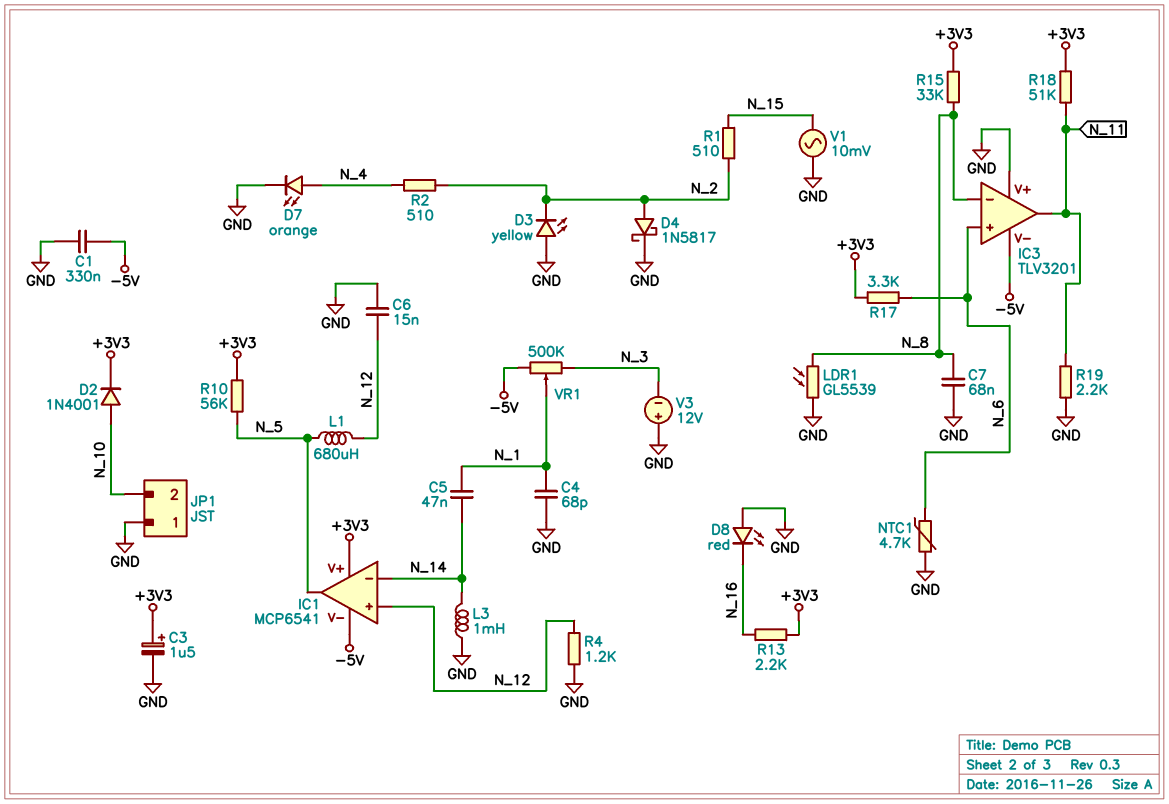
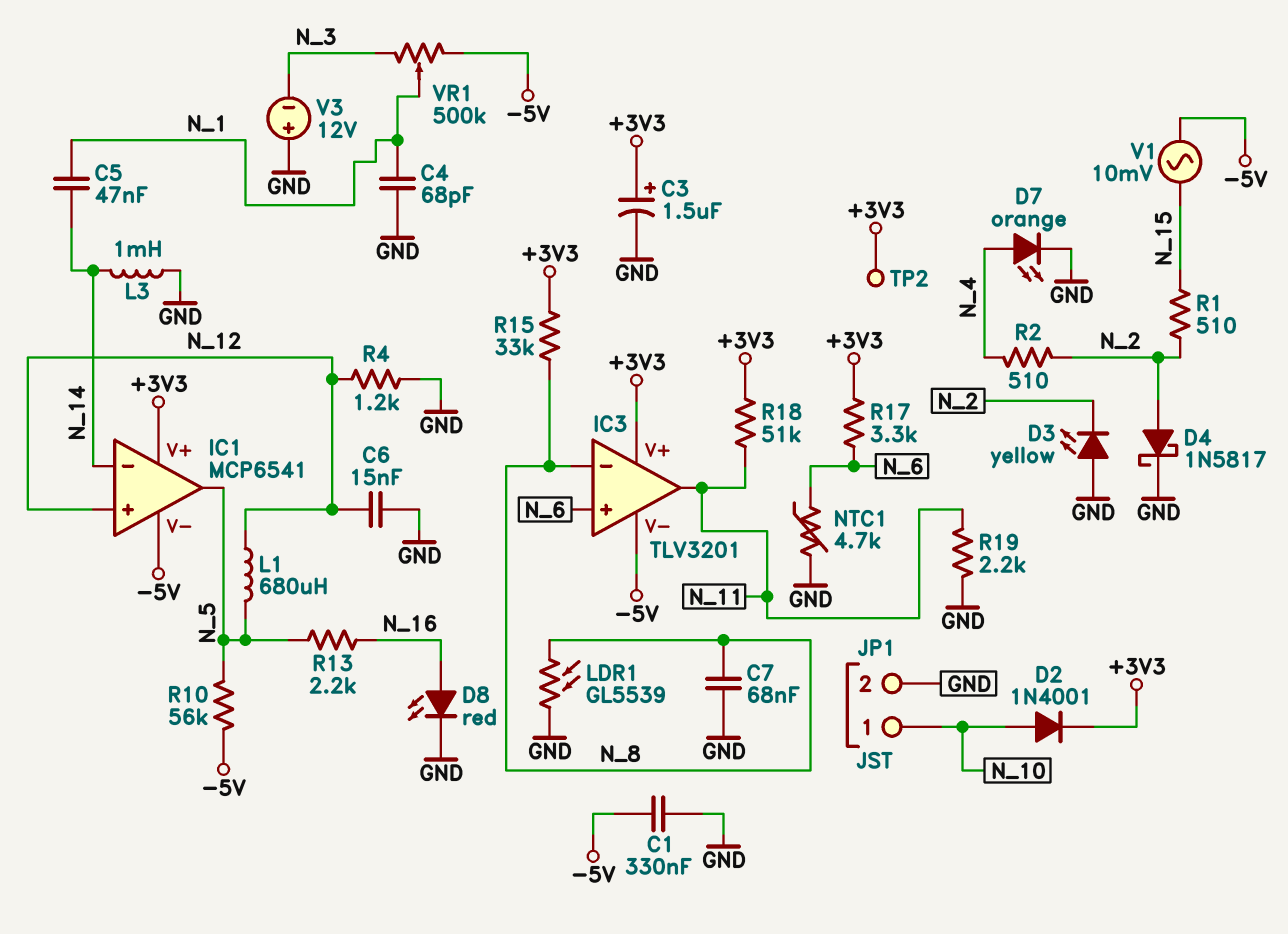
D8: LED red (A GND, K N_16) -> LED red (A N_16, K GND)
IC3 pin V+: GND -> +3V3
JP1 pin 1: GND -> N_10
JP1 pin 2: N_10 -> GND
R10: 56k (+3V3, N_5) -> 56k (-5V, N_5)
R13: 2.2k (+3V3, N_16) -> 2.2k (N_5, N_16)
TP2: none -> test point (+3V3)
V1: AC 10mV (GND, N_15) -> AC 10mV (-5V, N_15)

